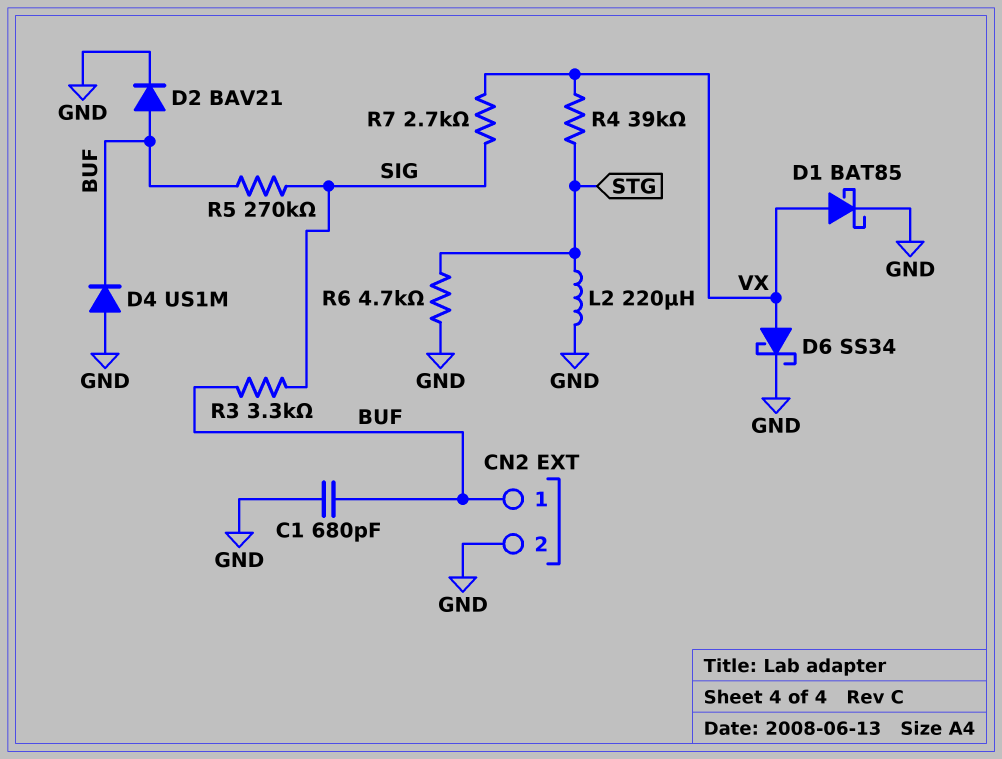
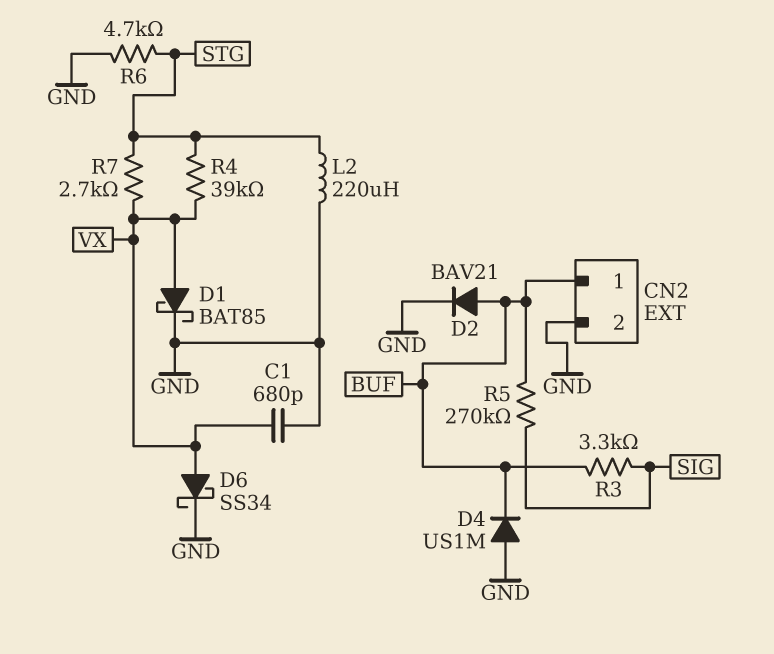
C1: 680pF (BUF, GND) -> 680pF (GND, VX)
R7: 2.7k (SIG, VX) -> 2.7k (STG, VX)

